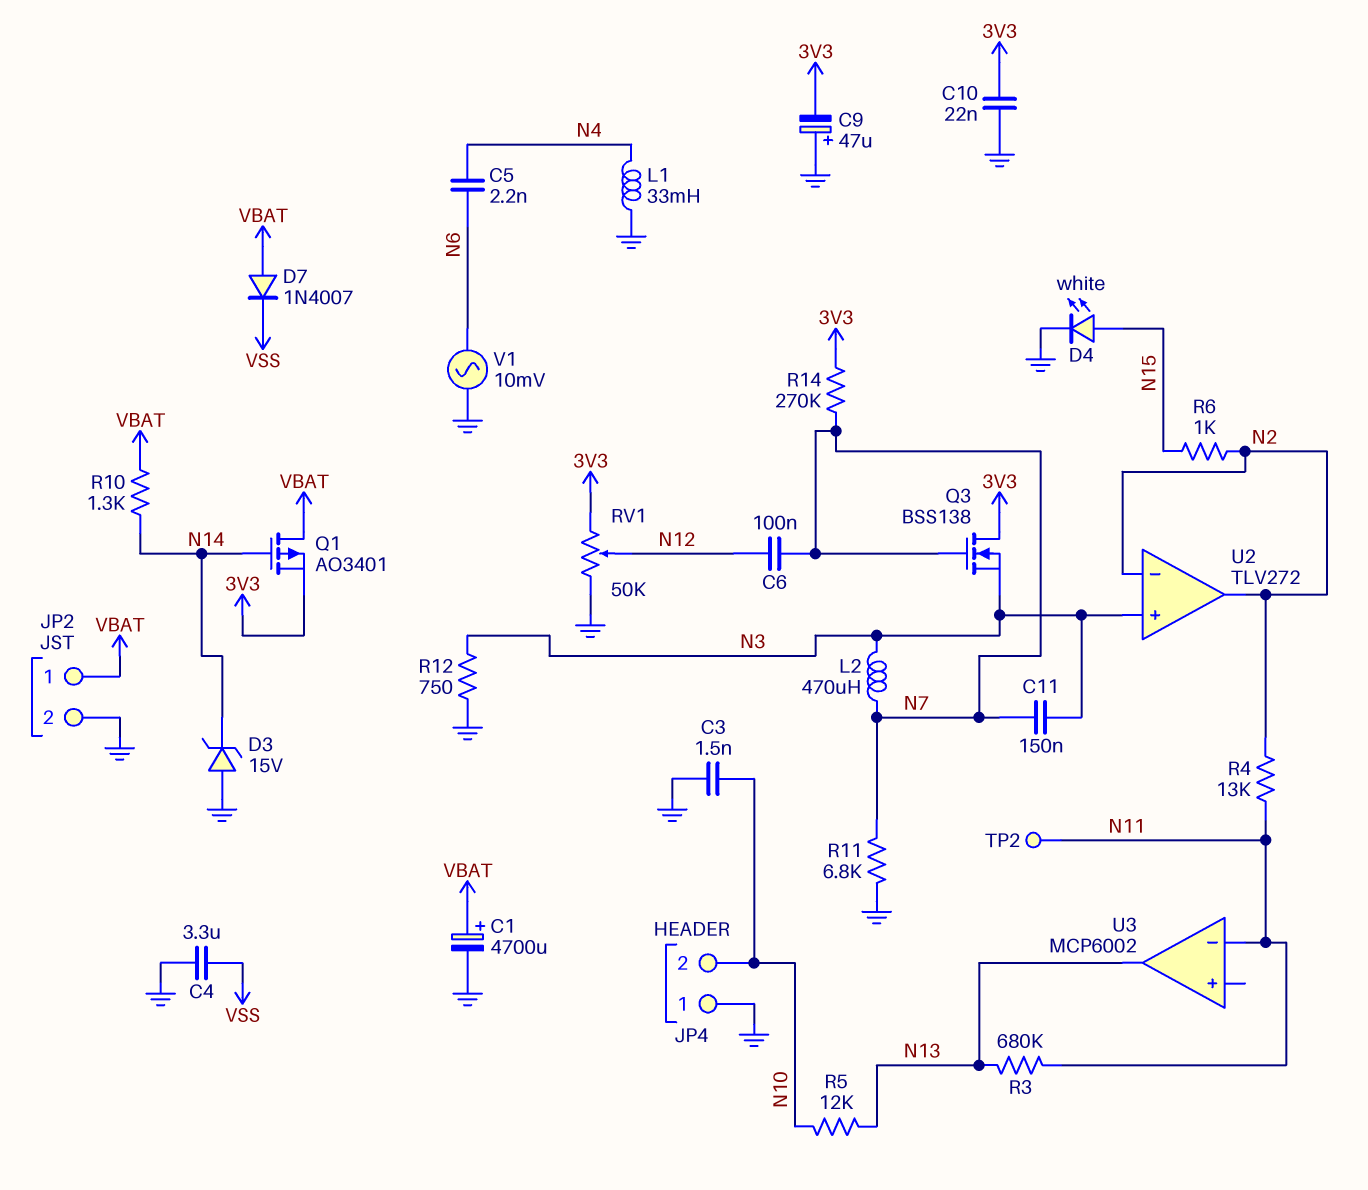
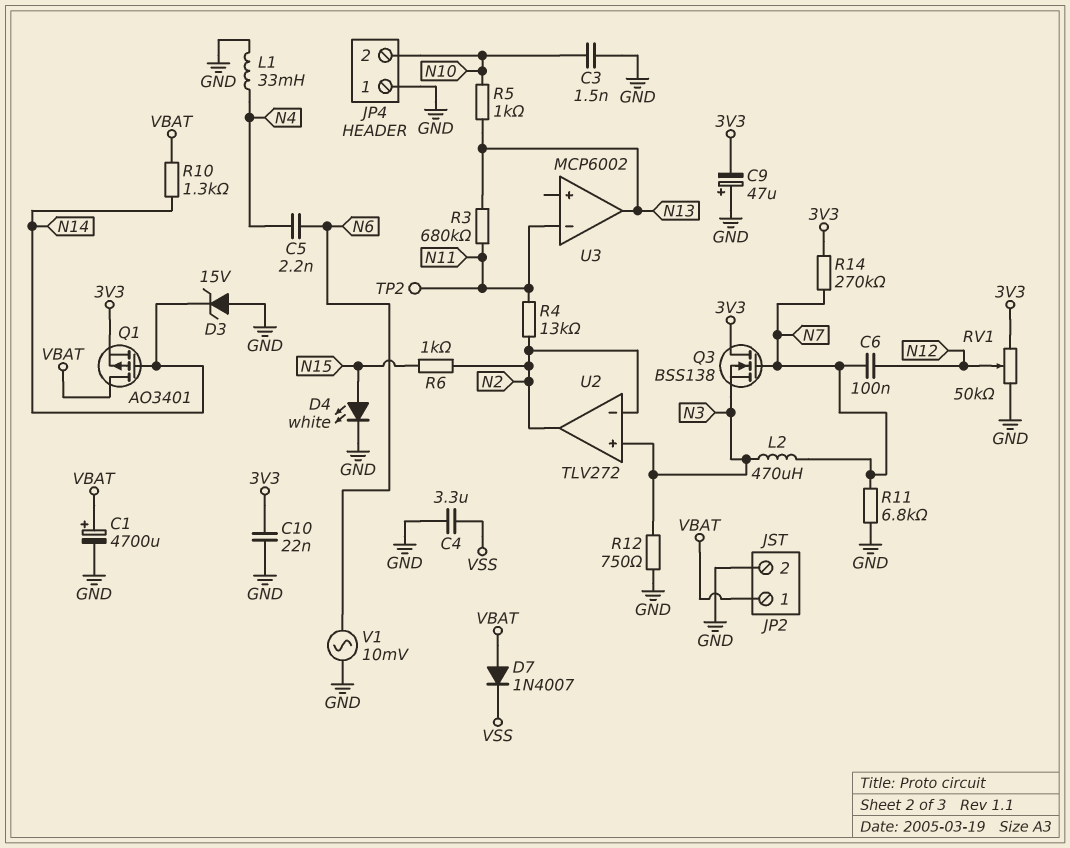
C11: 150nF (N3, N7) -> none
R5: 12k (N10, N13) -> 1k (N10, N13)

